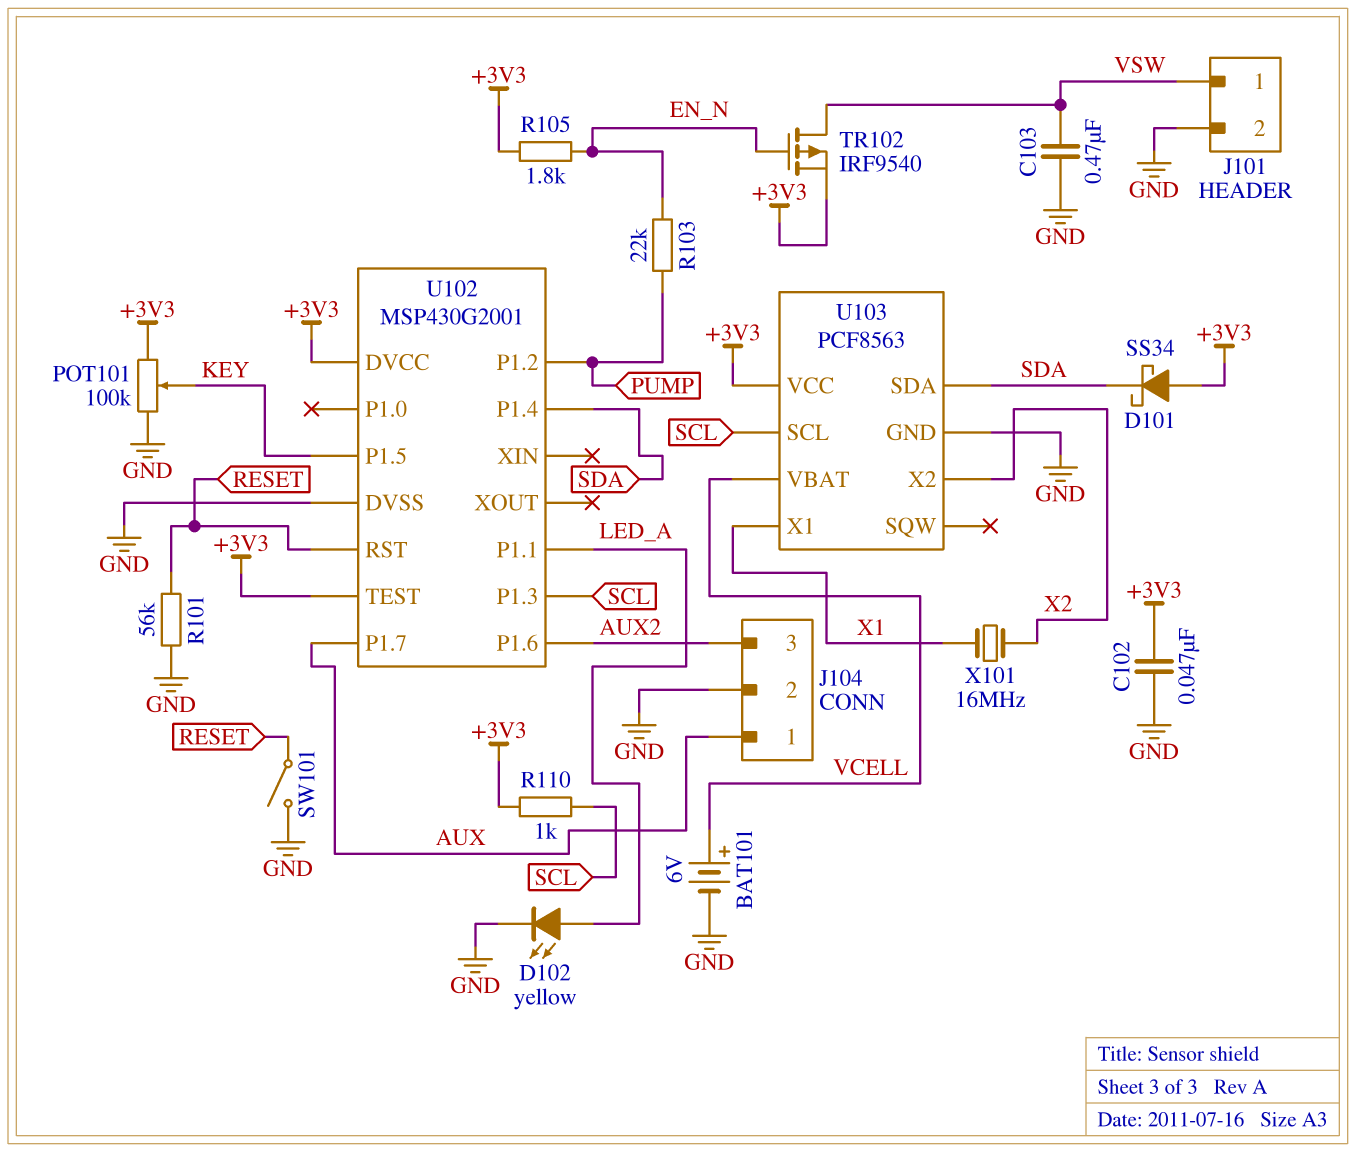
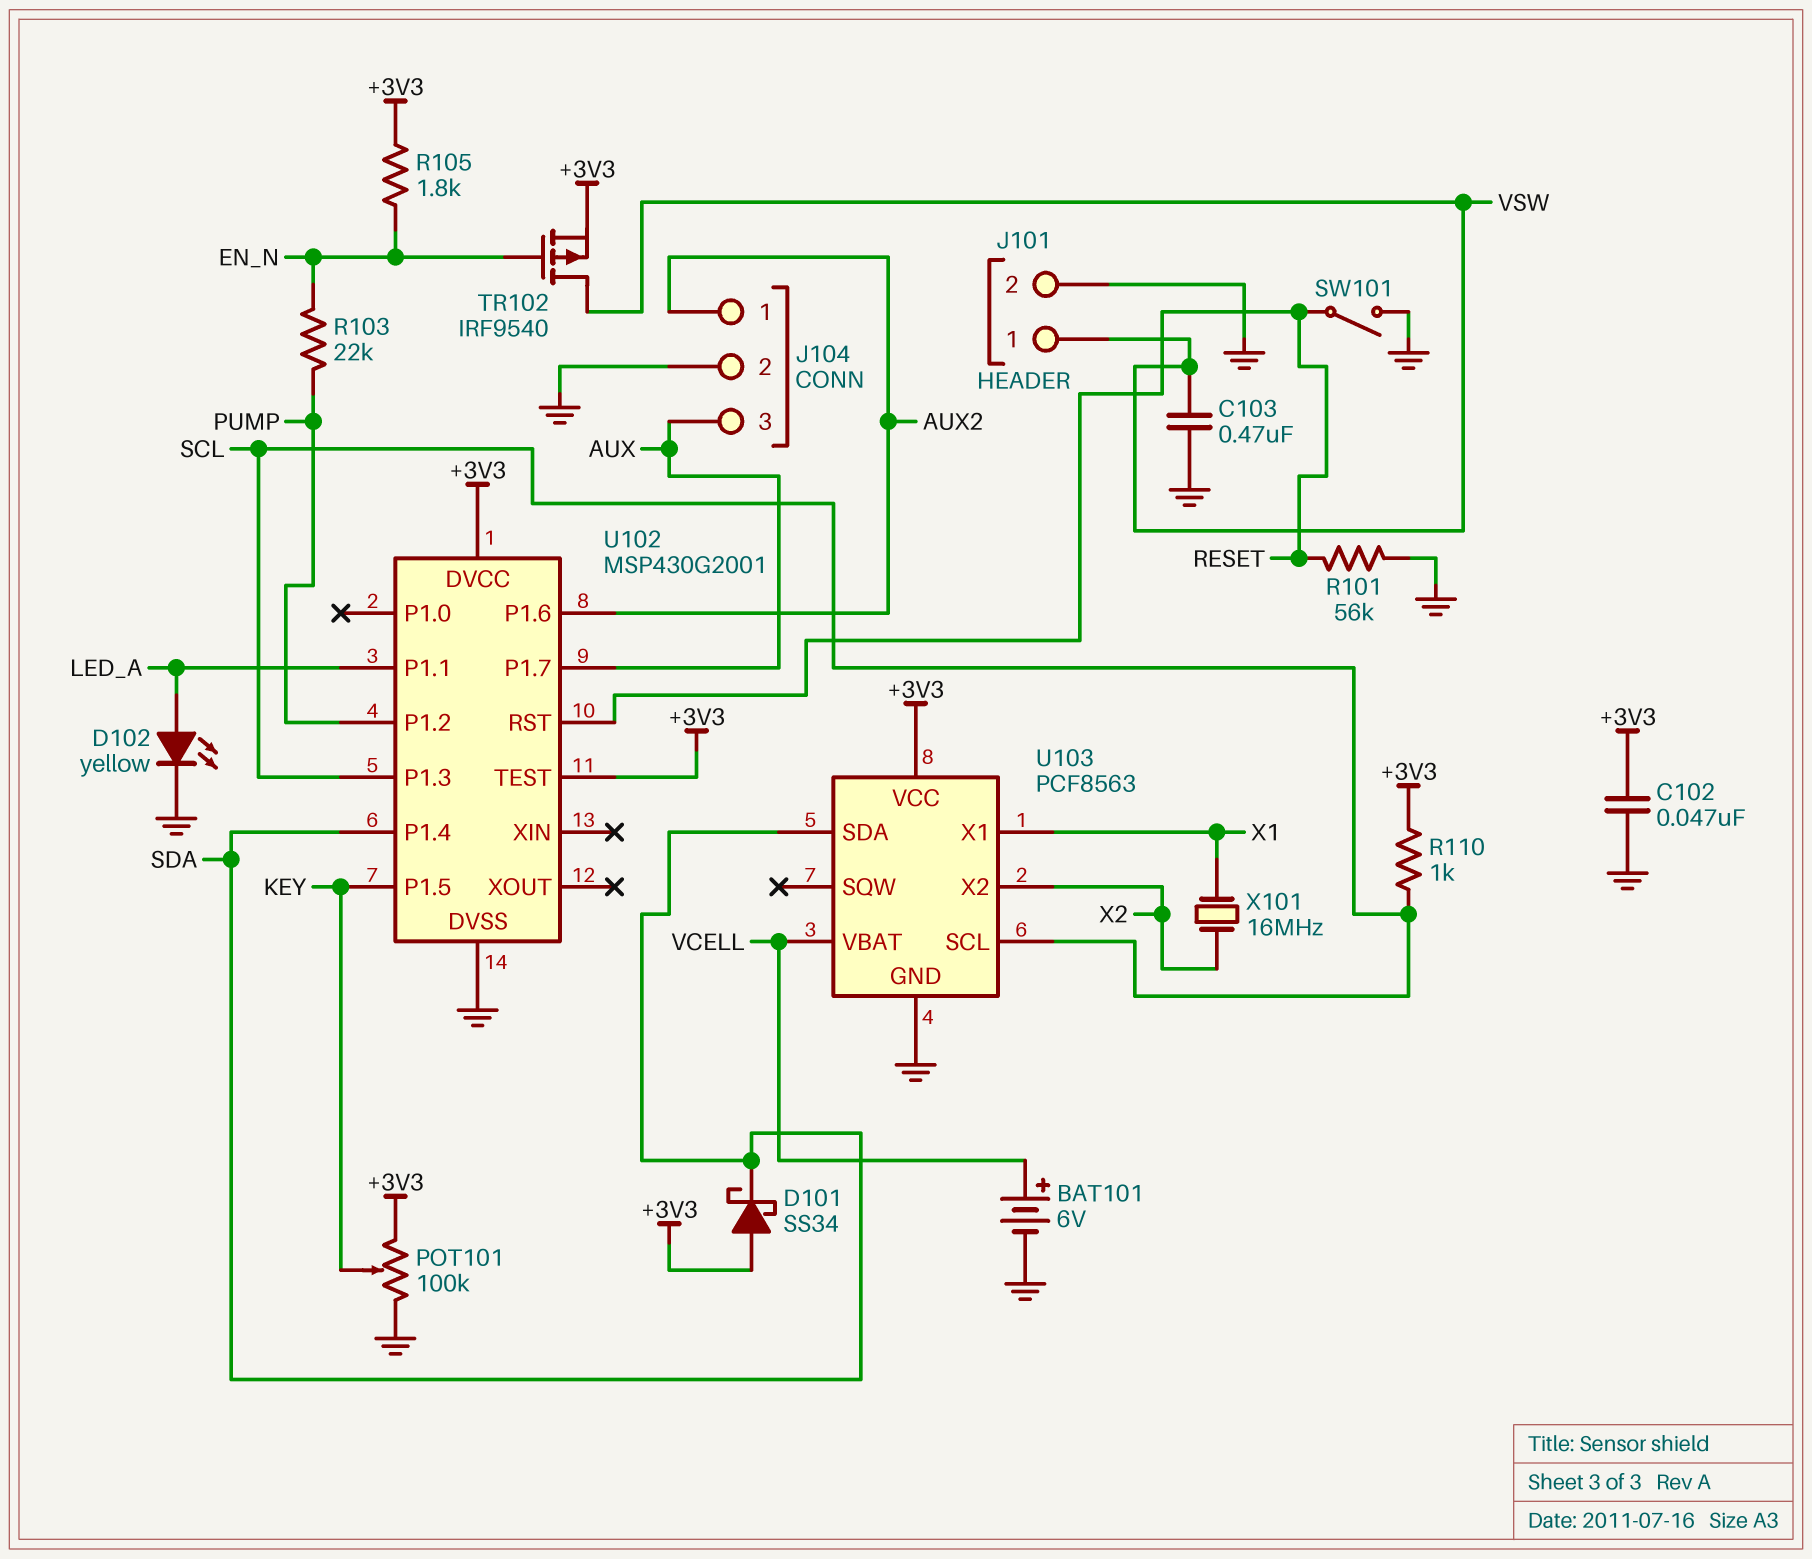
J104 pin 1: AUX -> AUX2
J104 pin 3: AUX2 -> AUX

